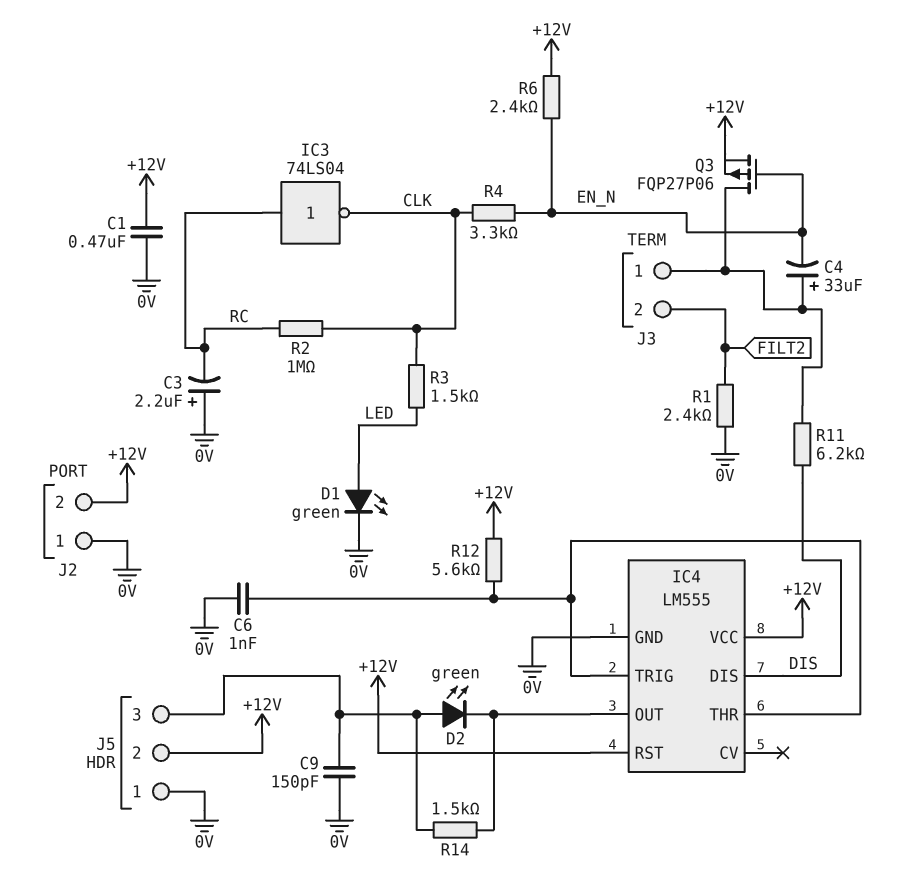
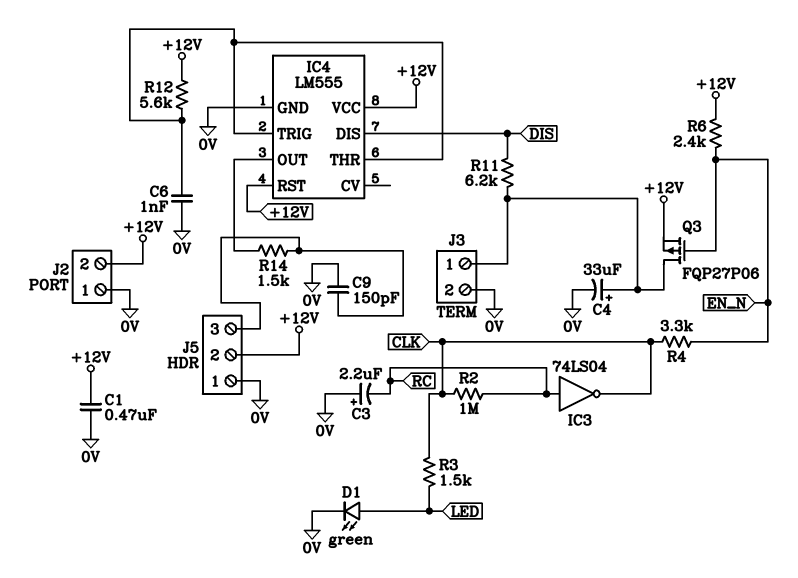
C4: 33uF (plus J3/1, minus EN_N) -> 33uF (plus J3/1, minus 0V)
D2: LED green (A J5/3, K IC4/OUT) -> none
J3 pin 2: FILT2 -> 0V
R1: 2.4k (0V, FILT2) -> none

